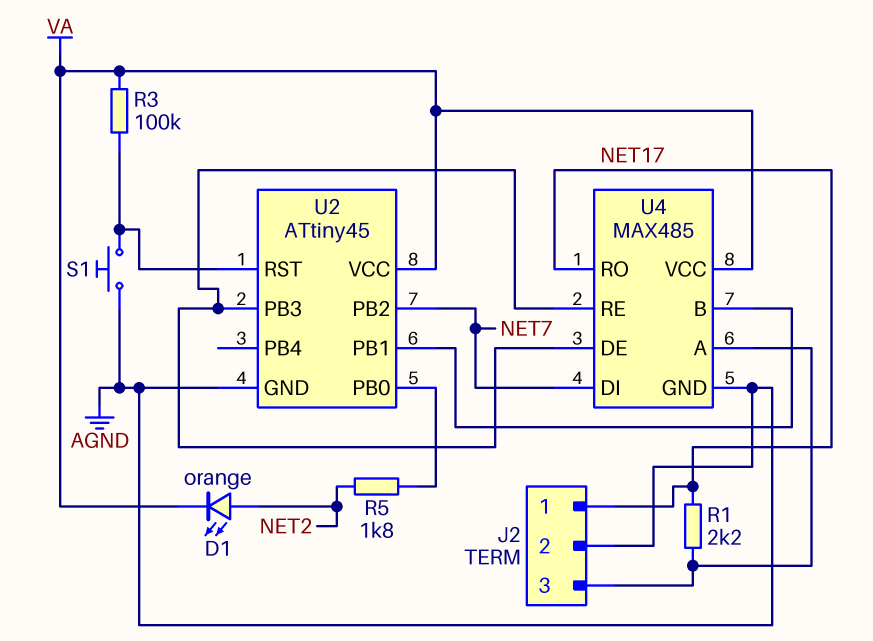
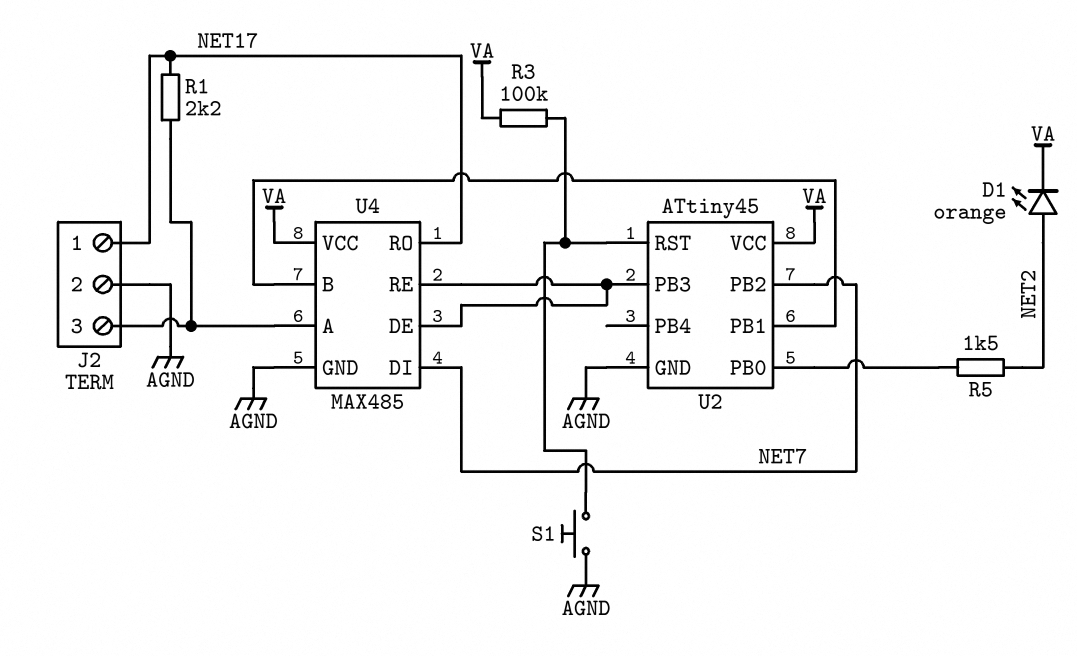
R5: 1.8k (NET2, U2/PB0) -> 1.5k (NET2, U2/PB0)

